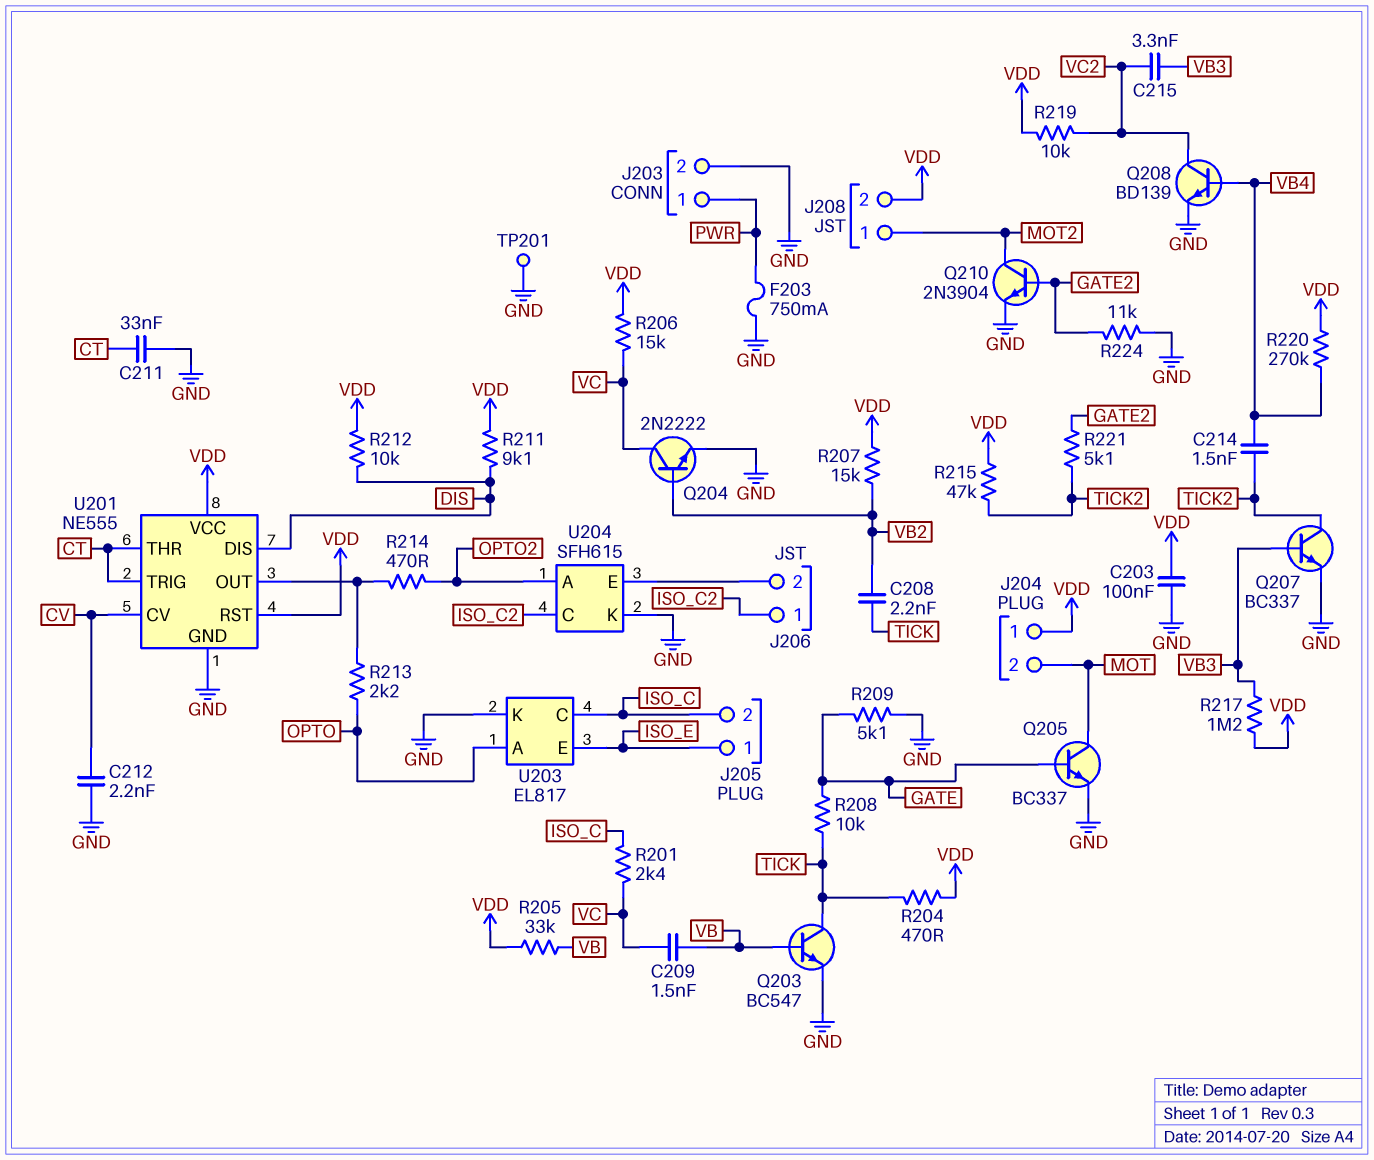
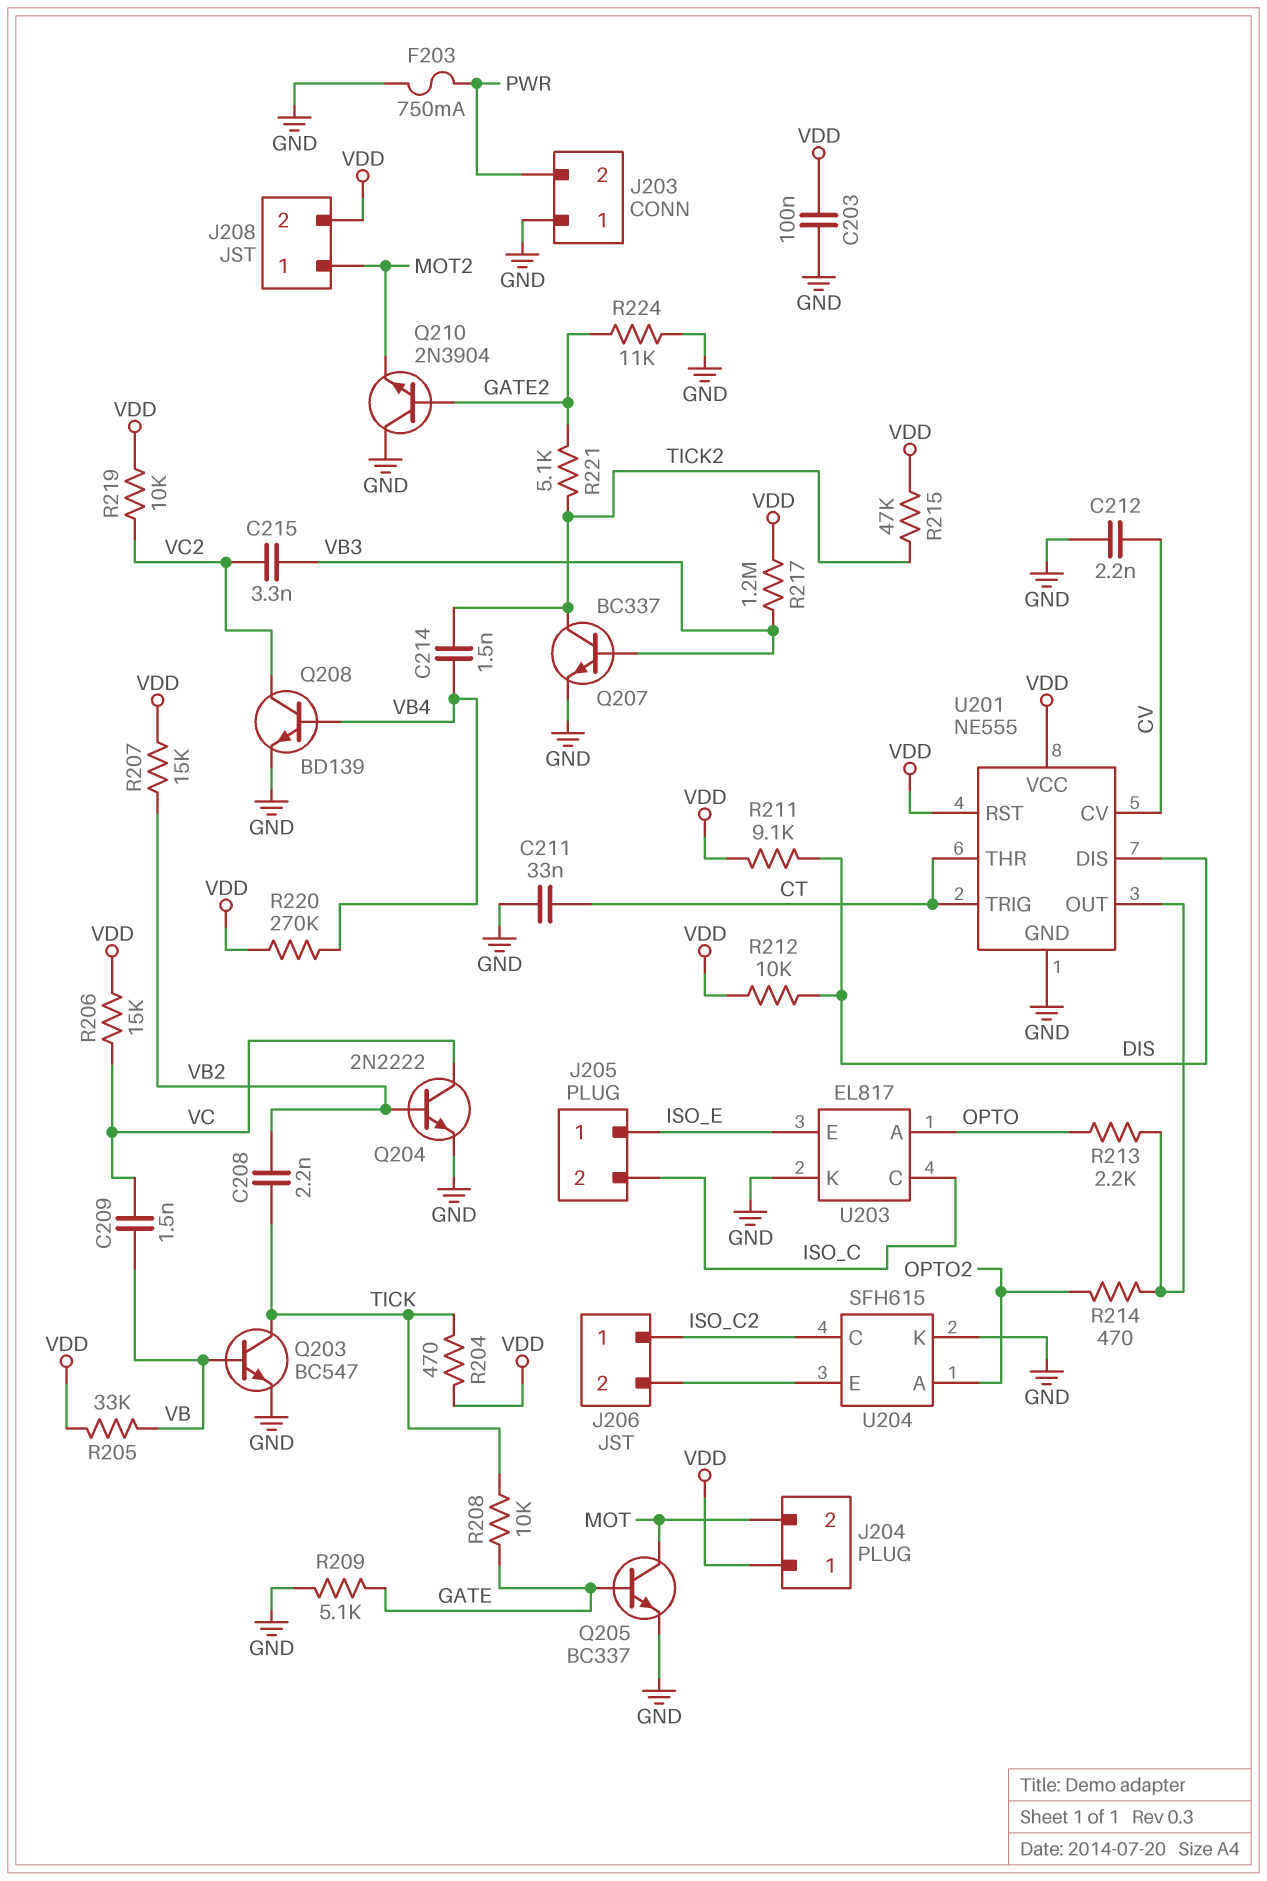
J203 pin 1: PWR -> GND
J203 pin 2: GND -> PWR
Q210: NPN 2N3904 (B GATE2, C MOT2, E GND) -> NPN 2N3904 (B GATE2, C GND, E MOT2)
R201: 2.4k (ISO_C, VC) -> none
TP201: test point (GND) -> none

